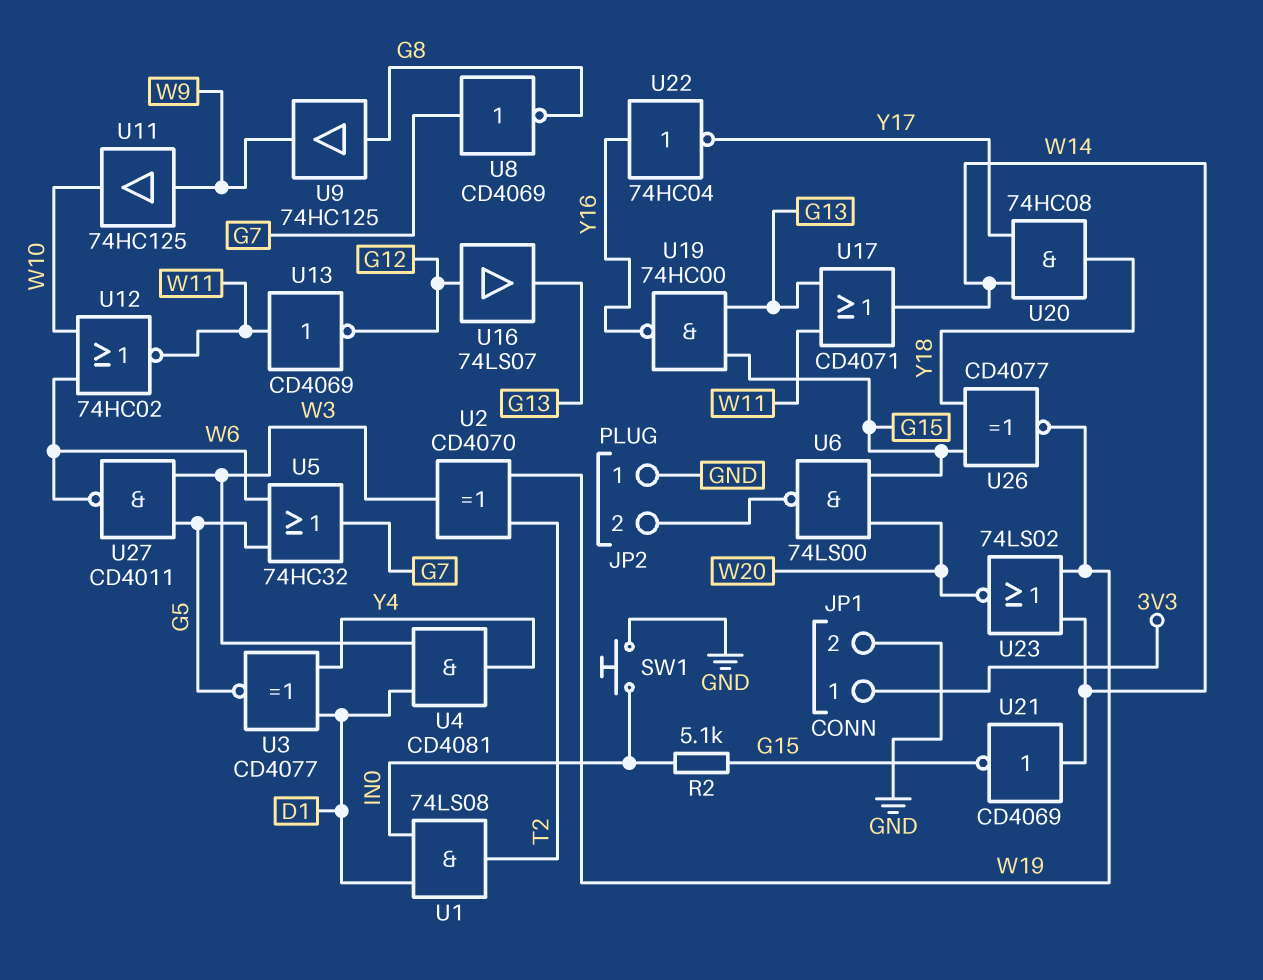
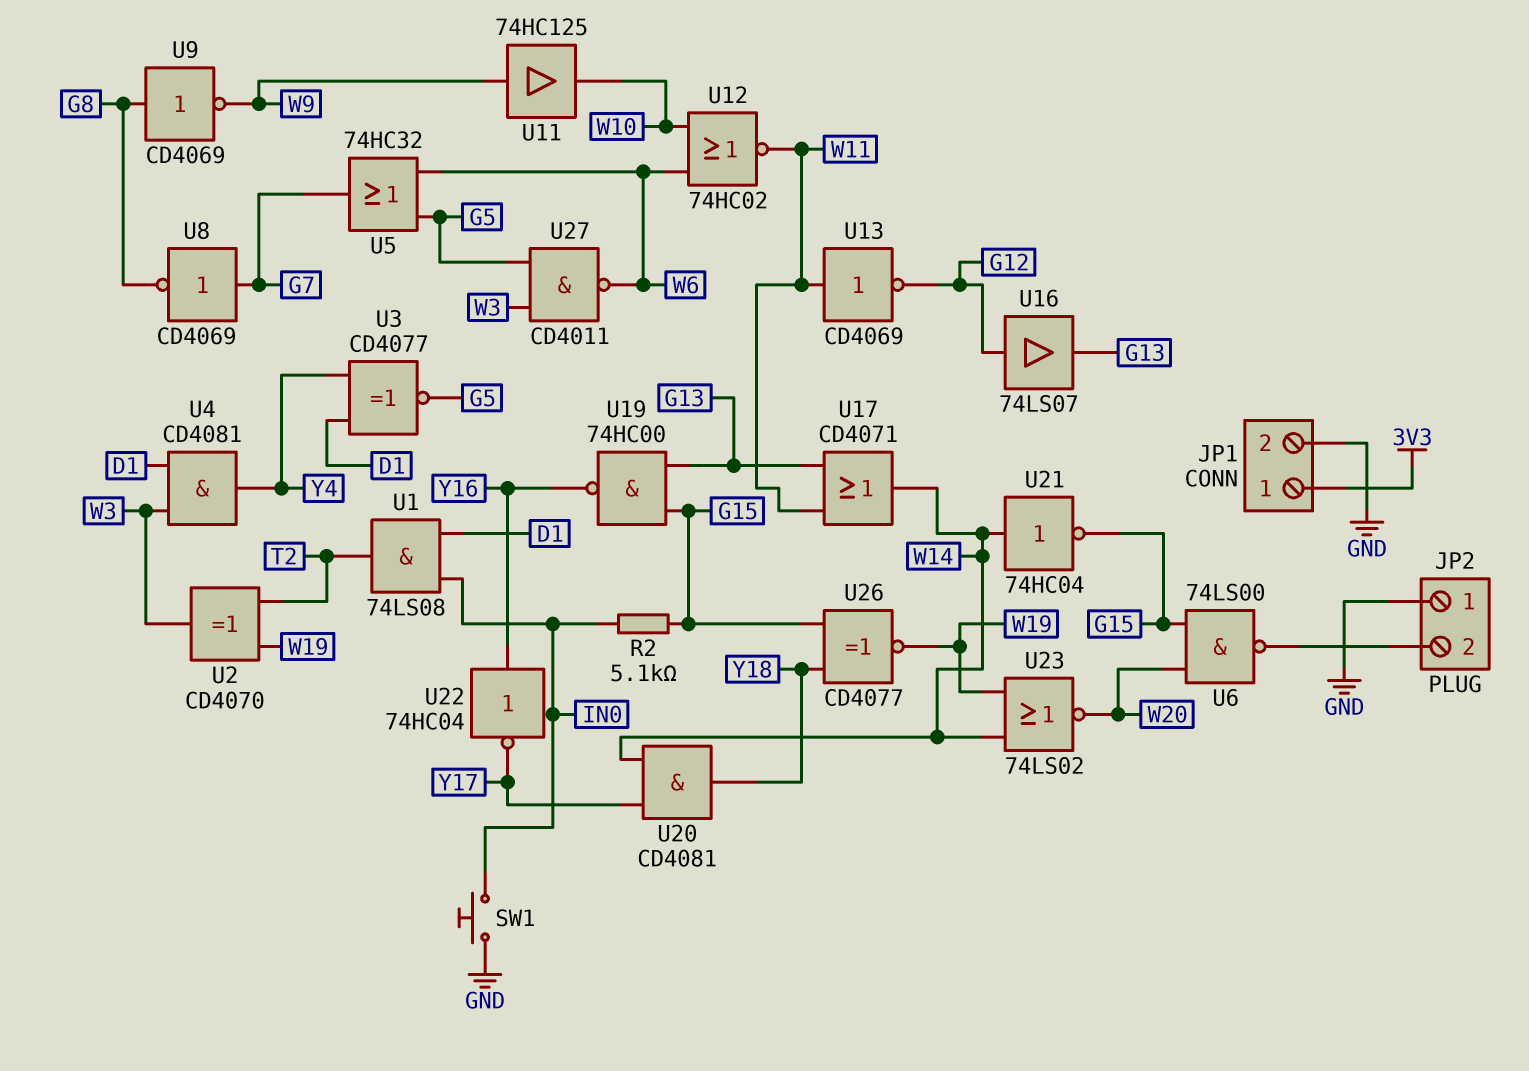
U9: buffer 74HC125 (in G8, out W9) -> NOT CD4069 (in G8, out W9)
U20: AND 74HC08 (in W14, in Y17, out Y18) -> AND CD4081 (in W14, in Y17, out Y18)
U21: NOT CD4069 (in W14, out G15) -> NOT 74HC04 (in W14, out G15)

